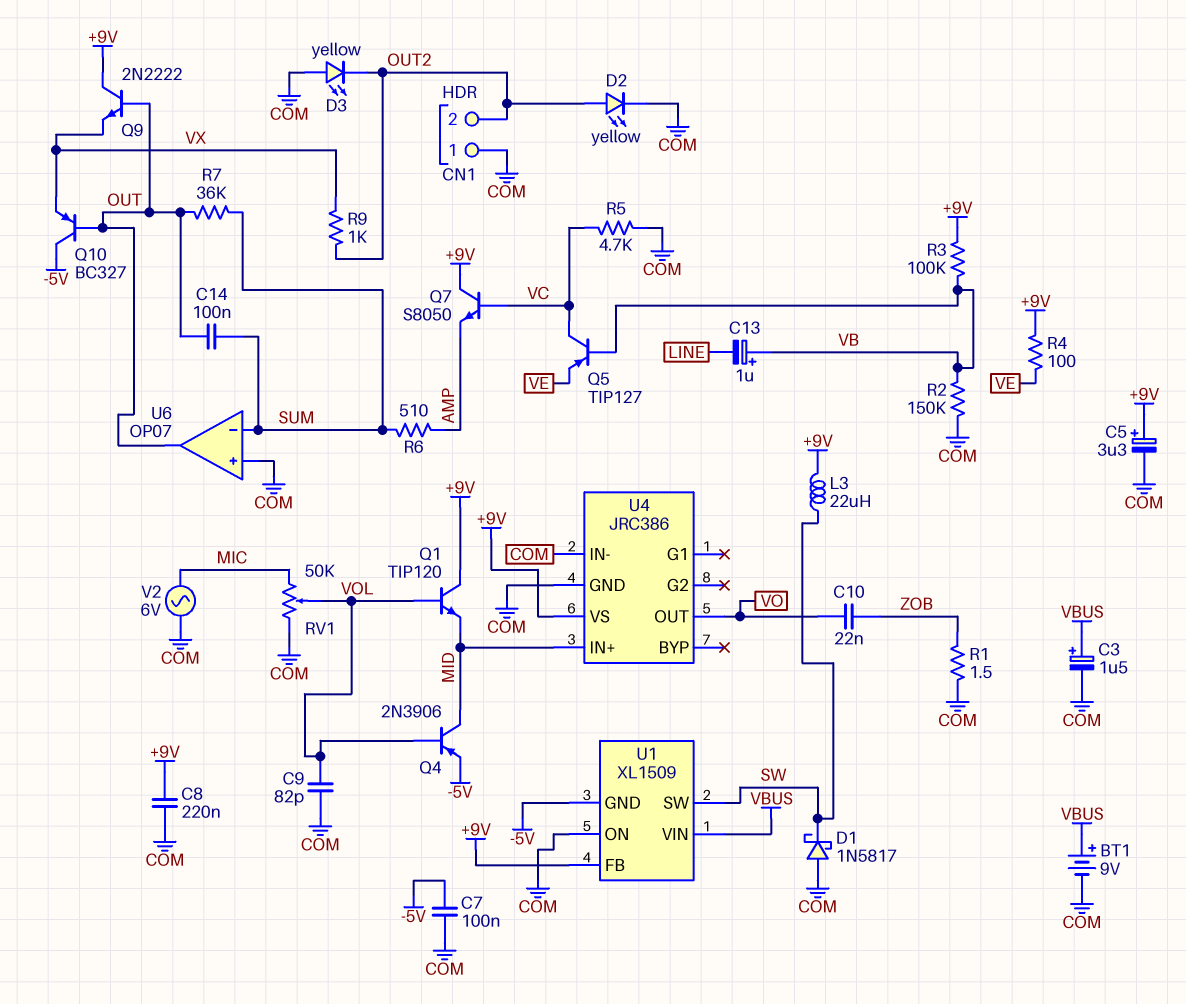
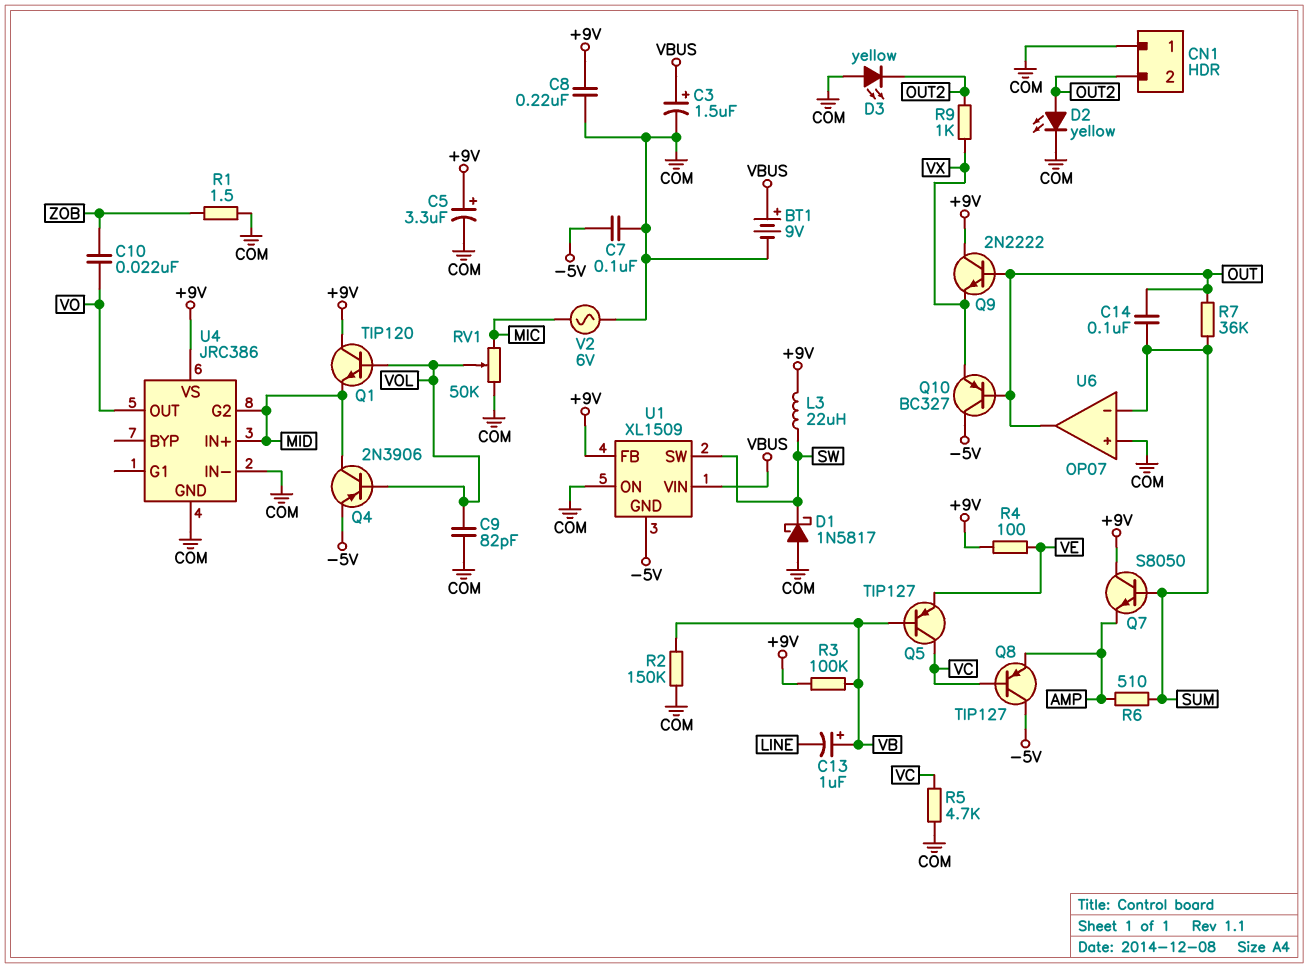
Q7: NPN S8050 (B VC, C +9V, E AMP) -> NPN S8050 (B SUM, C +9V, E AMP)
Q8: none -> PNP TIP127 (B VC, C -5V, E AMP)
U4 pin G2: none -> MID

